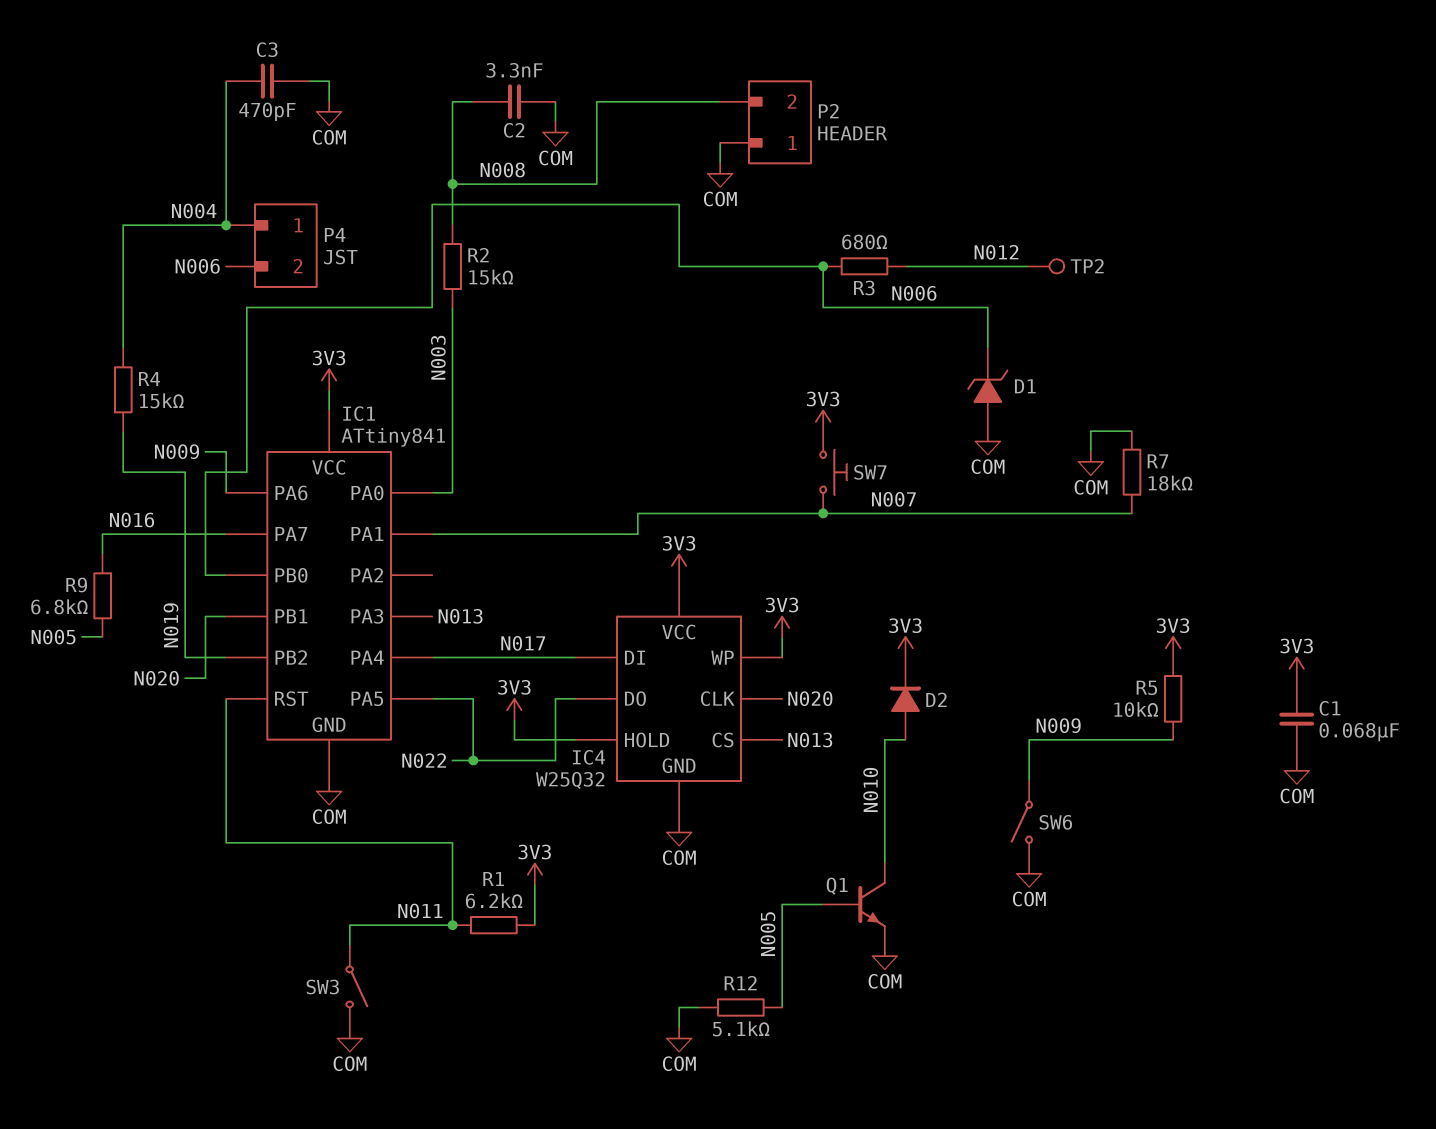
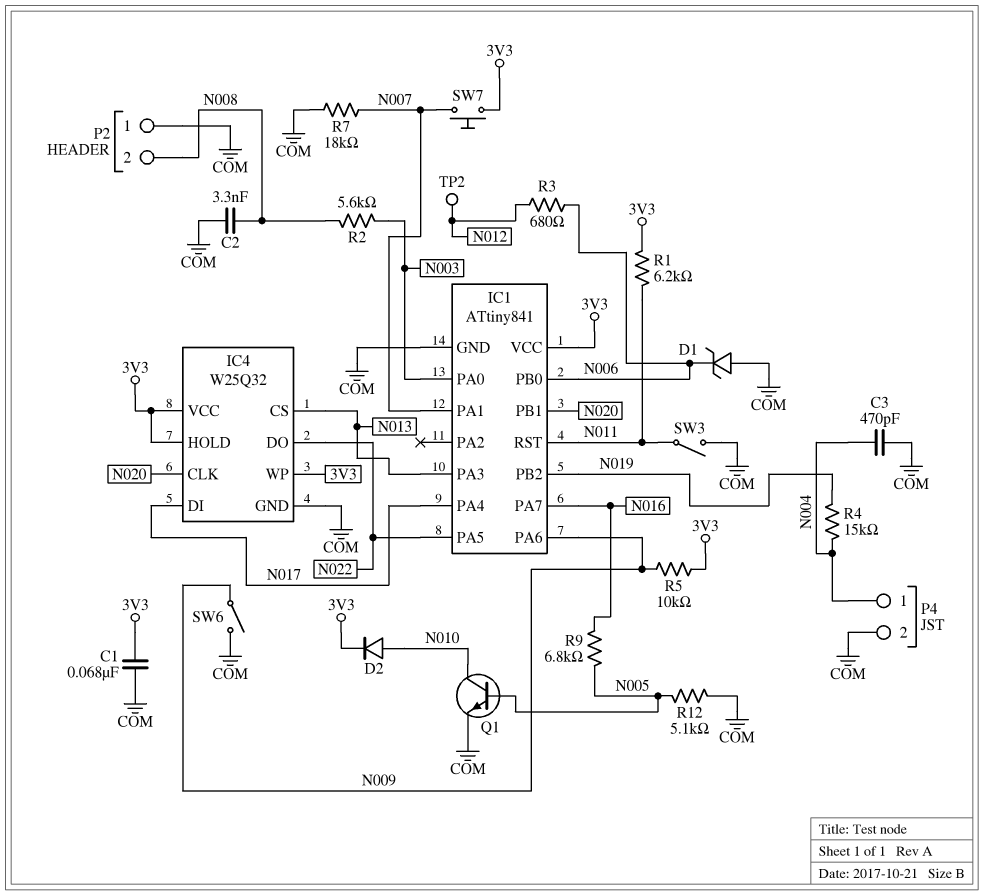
P4 pin 2: N006 -> COM
R2: 15k (N003, N008) -> 5.6k (N003, N008)

